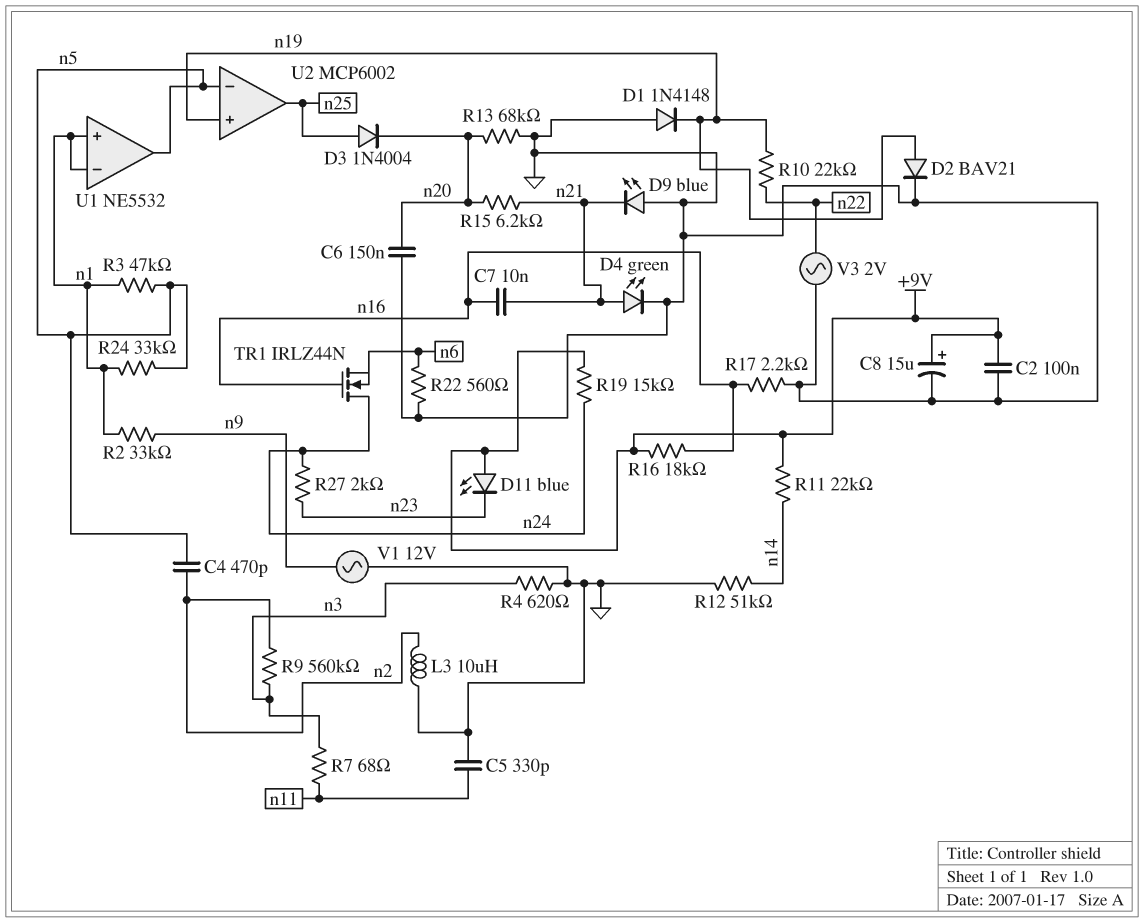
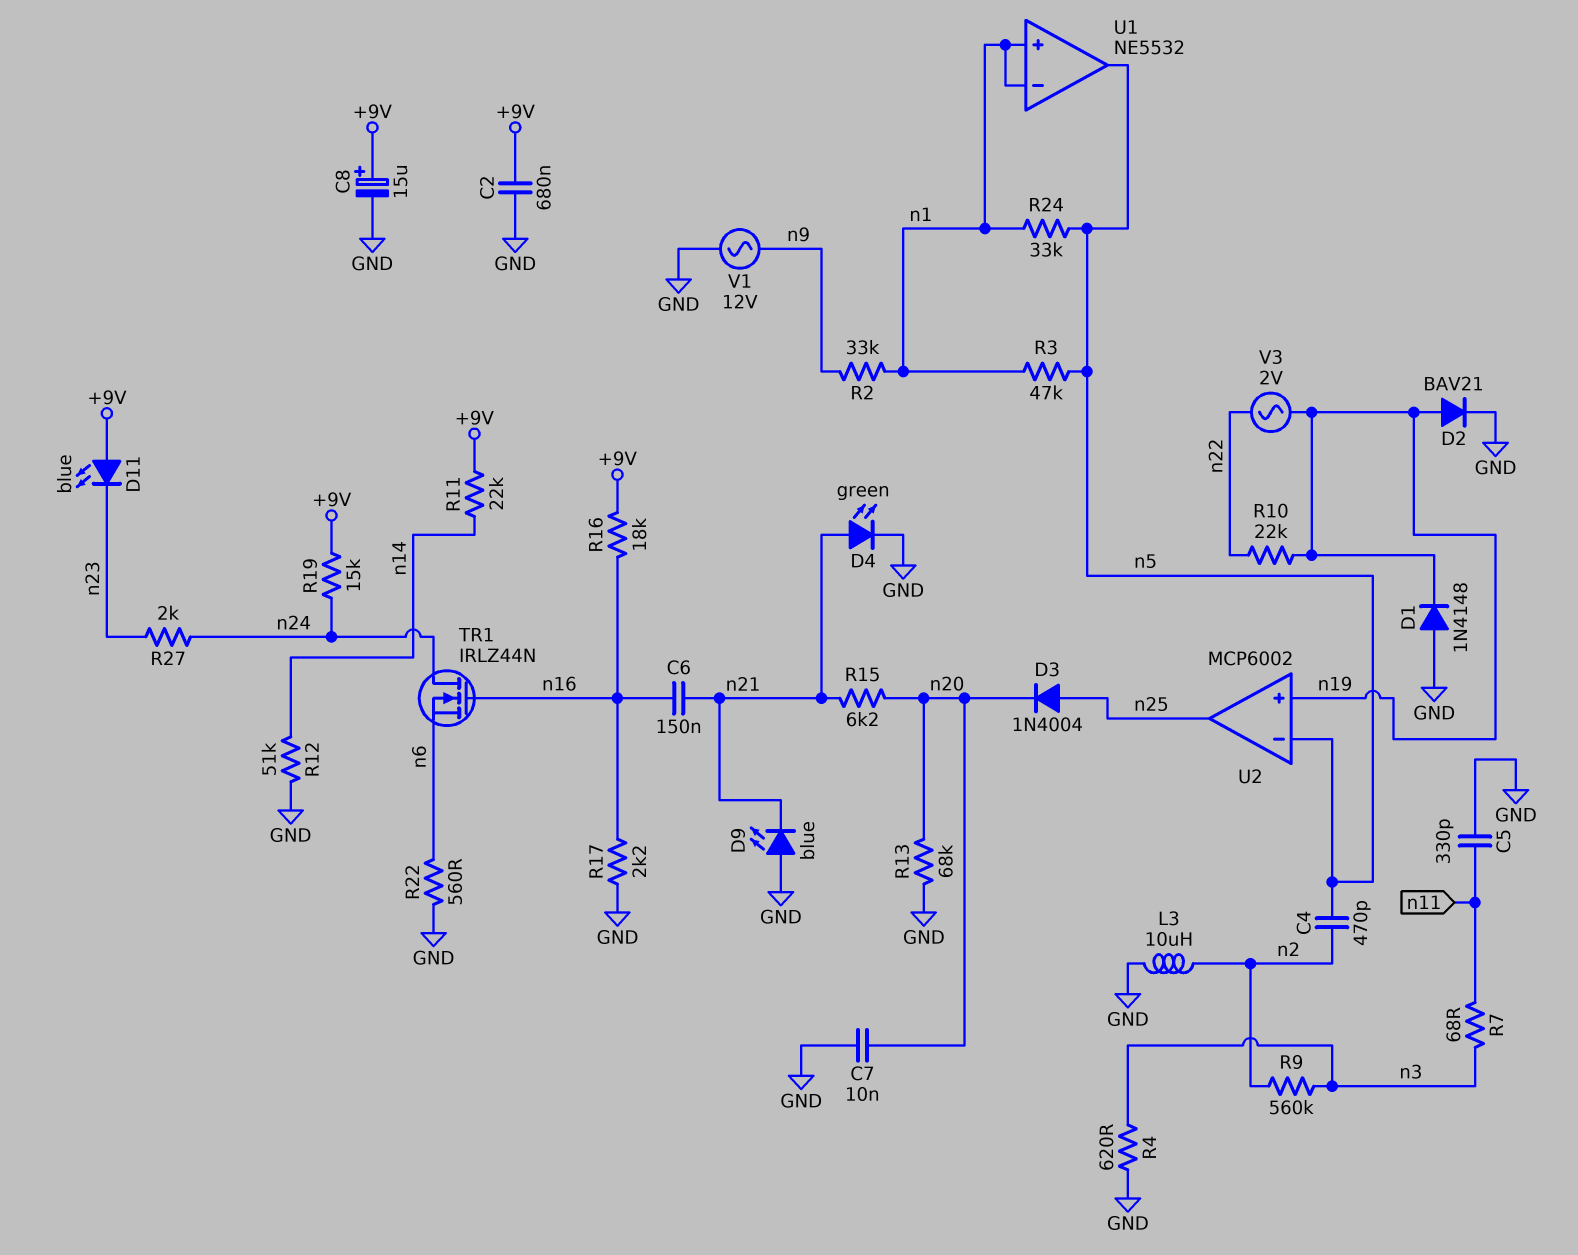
C2: 100nF (+9V, GND) -> 680nF (+9V, GND)
C6: 150nF (GND, n20) -> 150nF (n16, n21)
C7: 10nF (n16, n21) -> 10nF (GND, n20)
V3: AC 2V (GND, n22) -> AC 2V (n19, n22)

